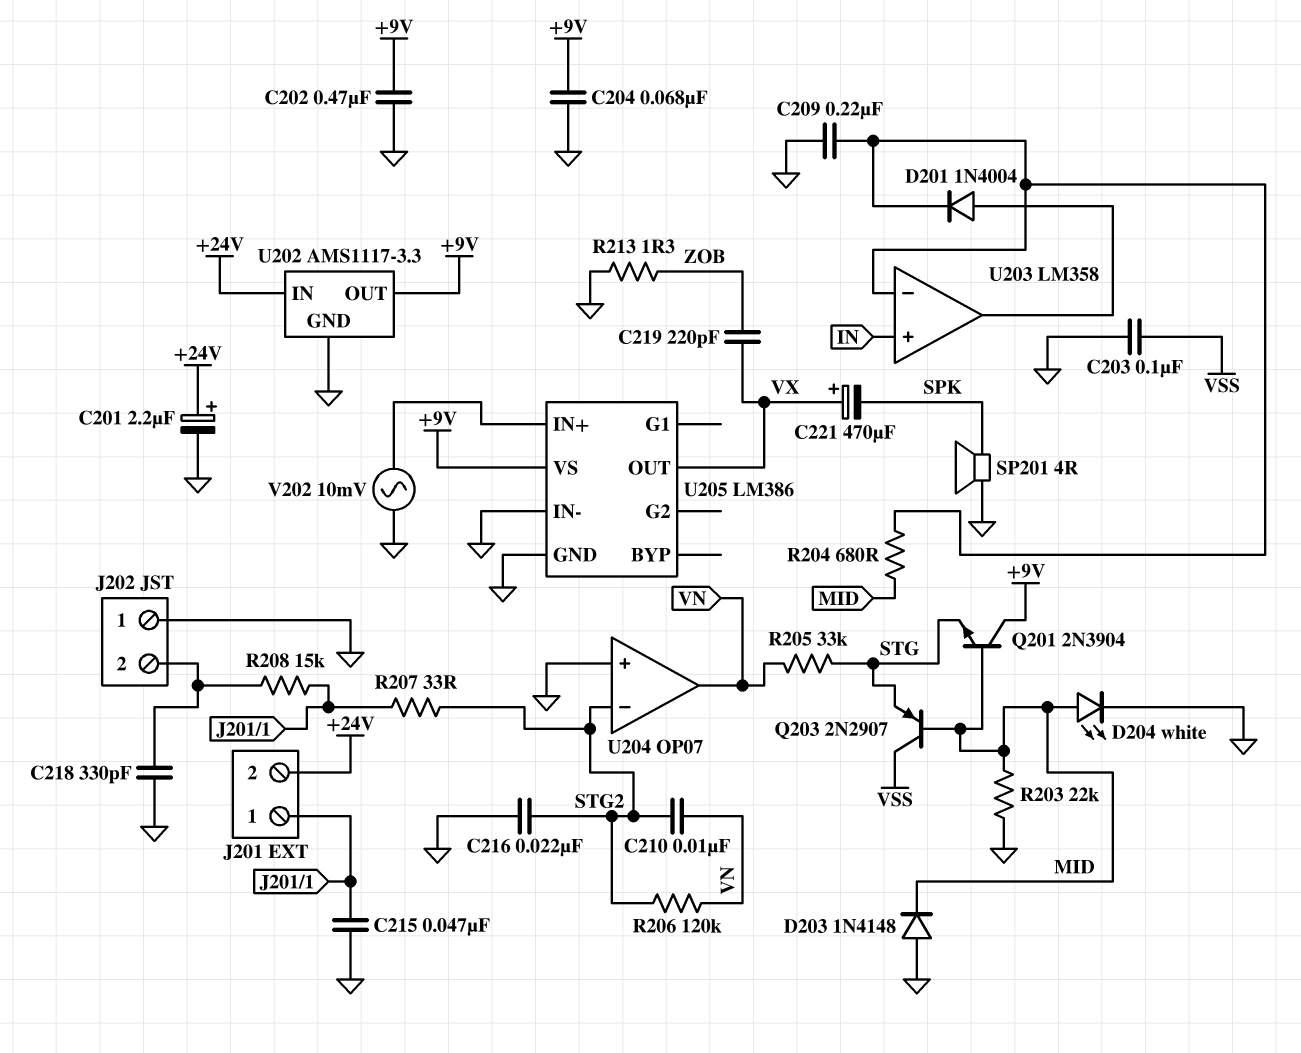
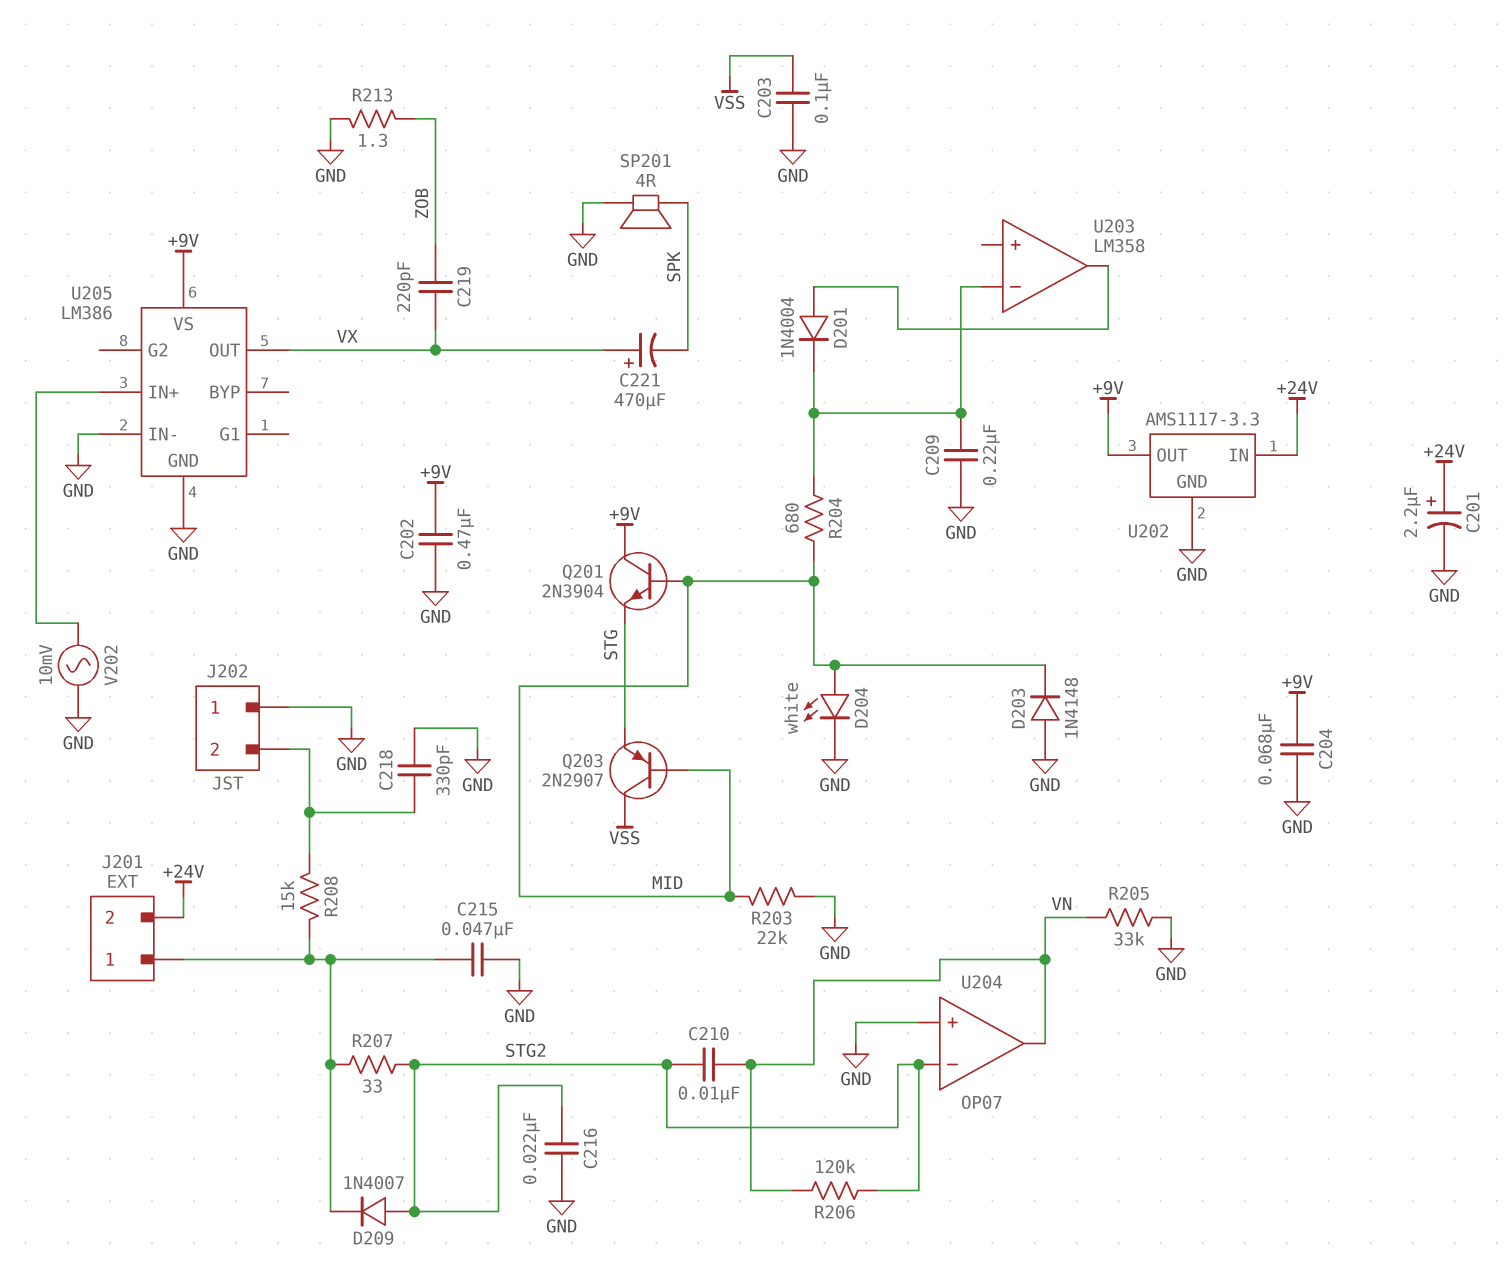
D209: none -> diode 1N4007 (A STG2, K J201/1)
R205: 33k (STG, VN) -> 33k (GND, VN)
U203 pin in+: IN -> none

